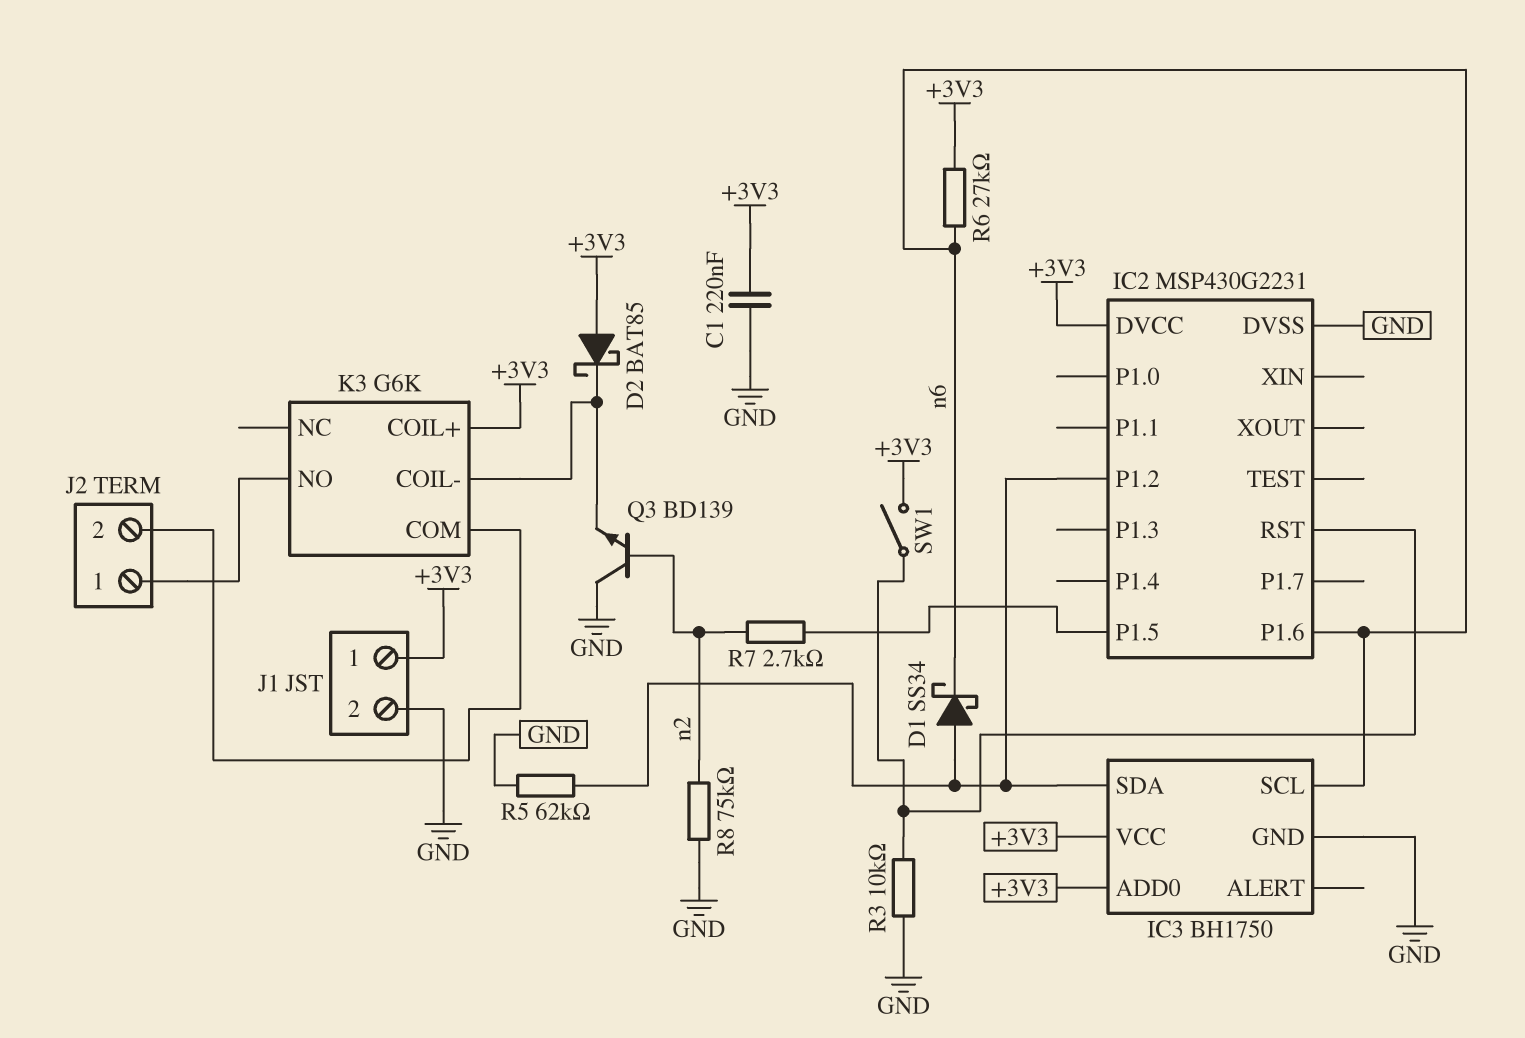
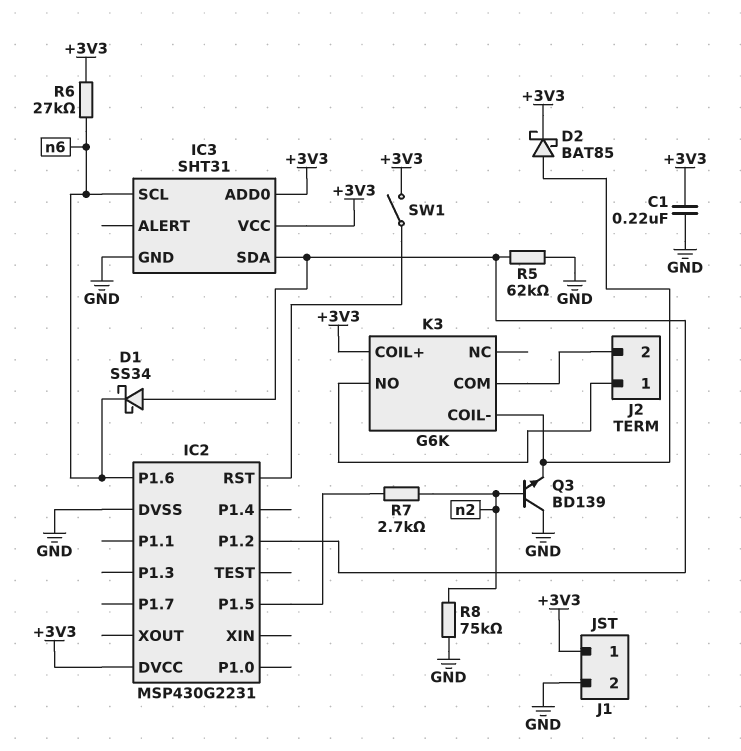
D2: schottky BAT85 (A +3V3, K K3/COIL-) -> schottky BAT85 (A K3/COIL-, K +3V3)
IC3: BH1750 -> SHT31
R3: 10k (GND, IC2/RST) -> none

